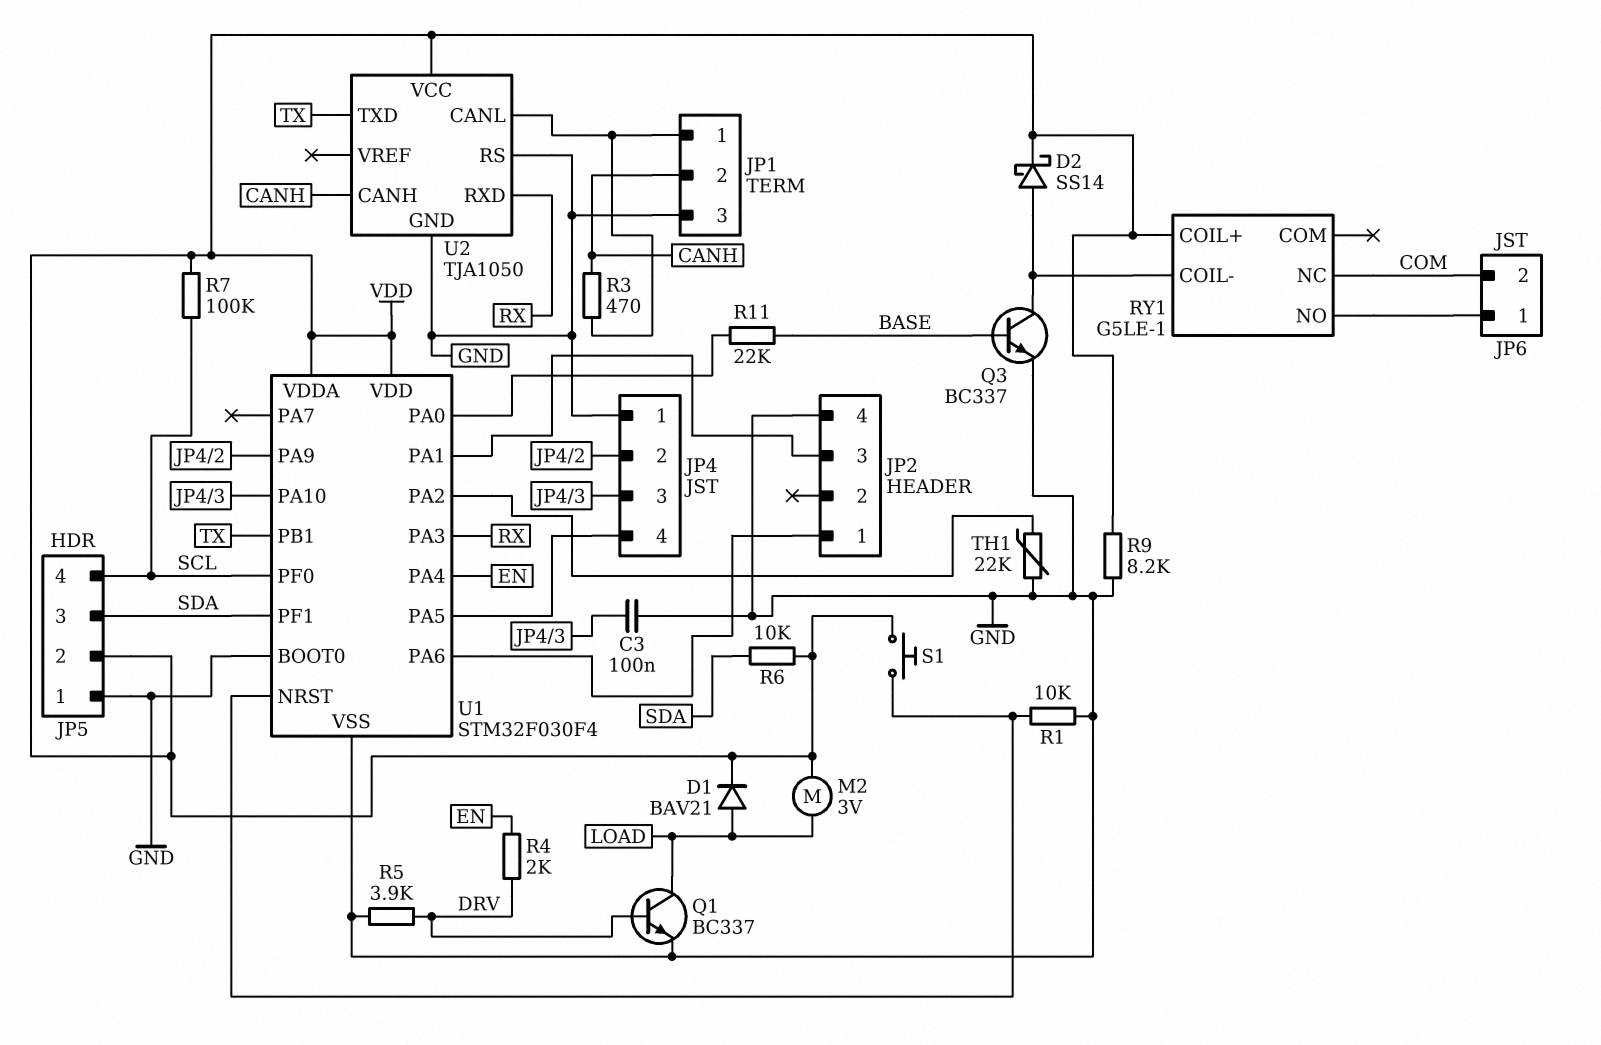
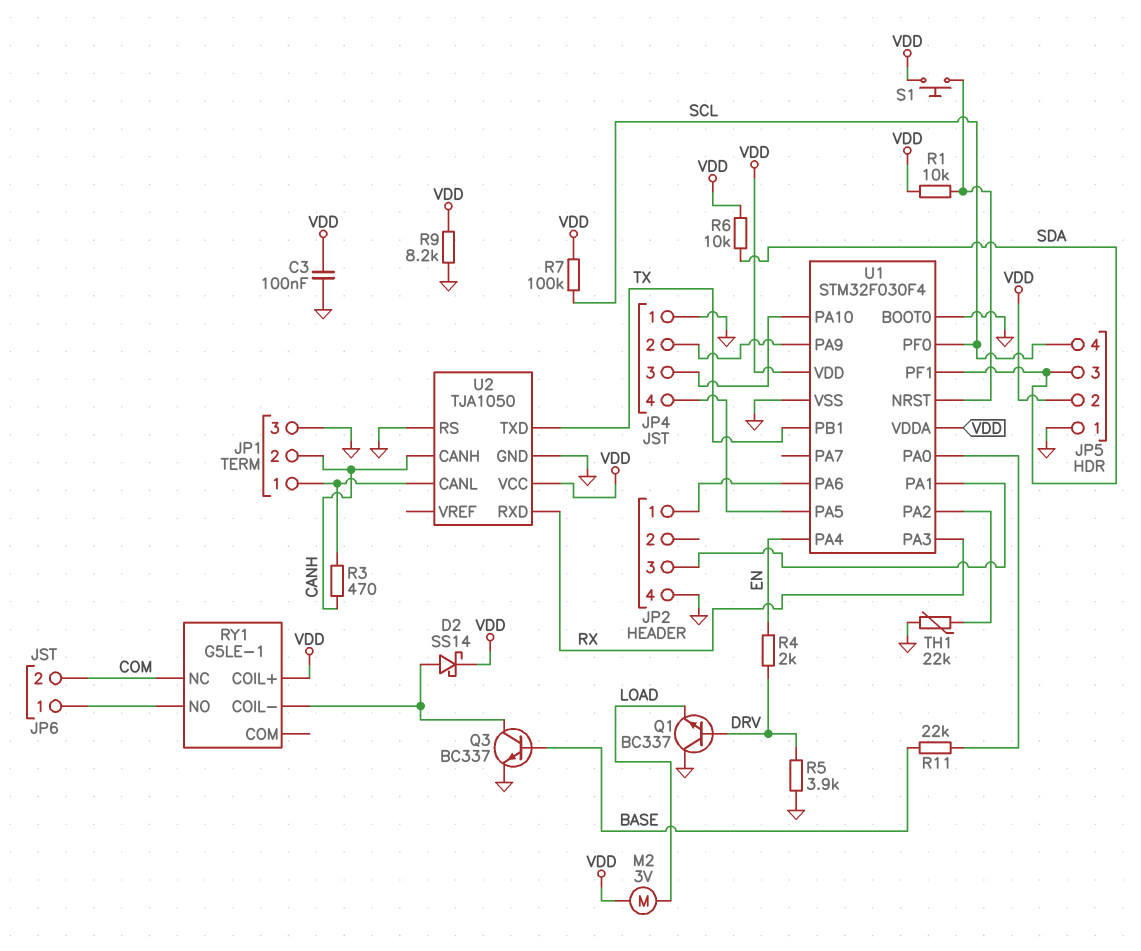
C3: 100nF (GND, JP4/3) -> 100nF (GND, VDD)
D1: diode BAV21 (A LOAD, K VDD) -> none
Q1: NPN BC337 (B DRV, C LOAD, E GND) -> NPN BC337 (B DRV, C GND, E LOAD)
R1: 10k (GND, U1/NRST) -> 10k (U1/NRST, VDD)

